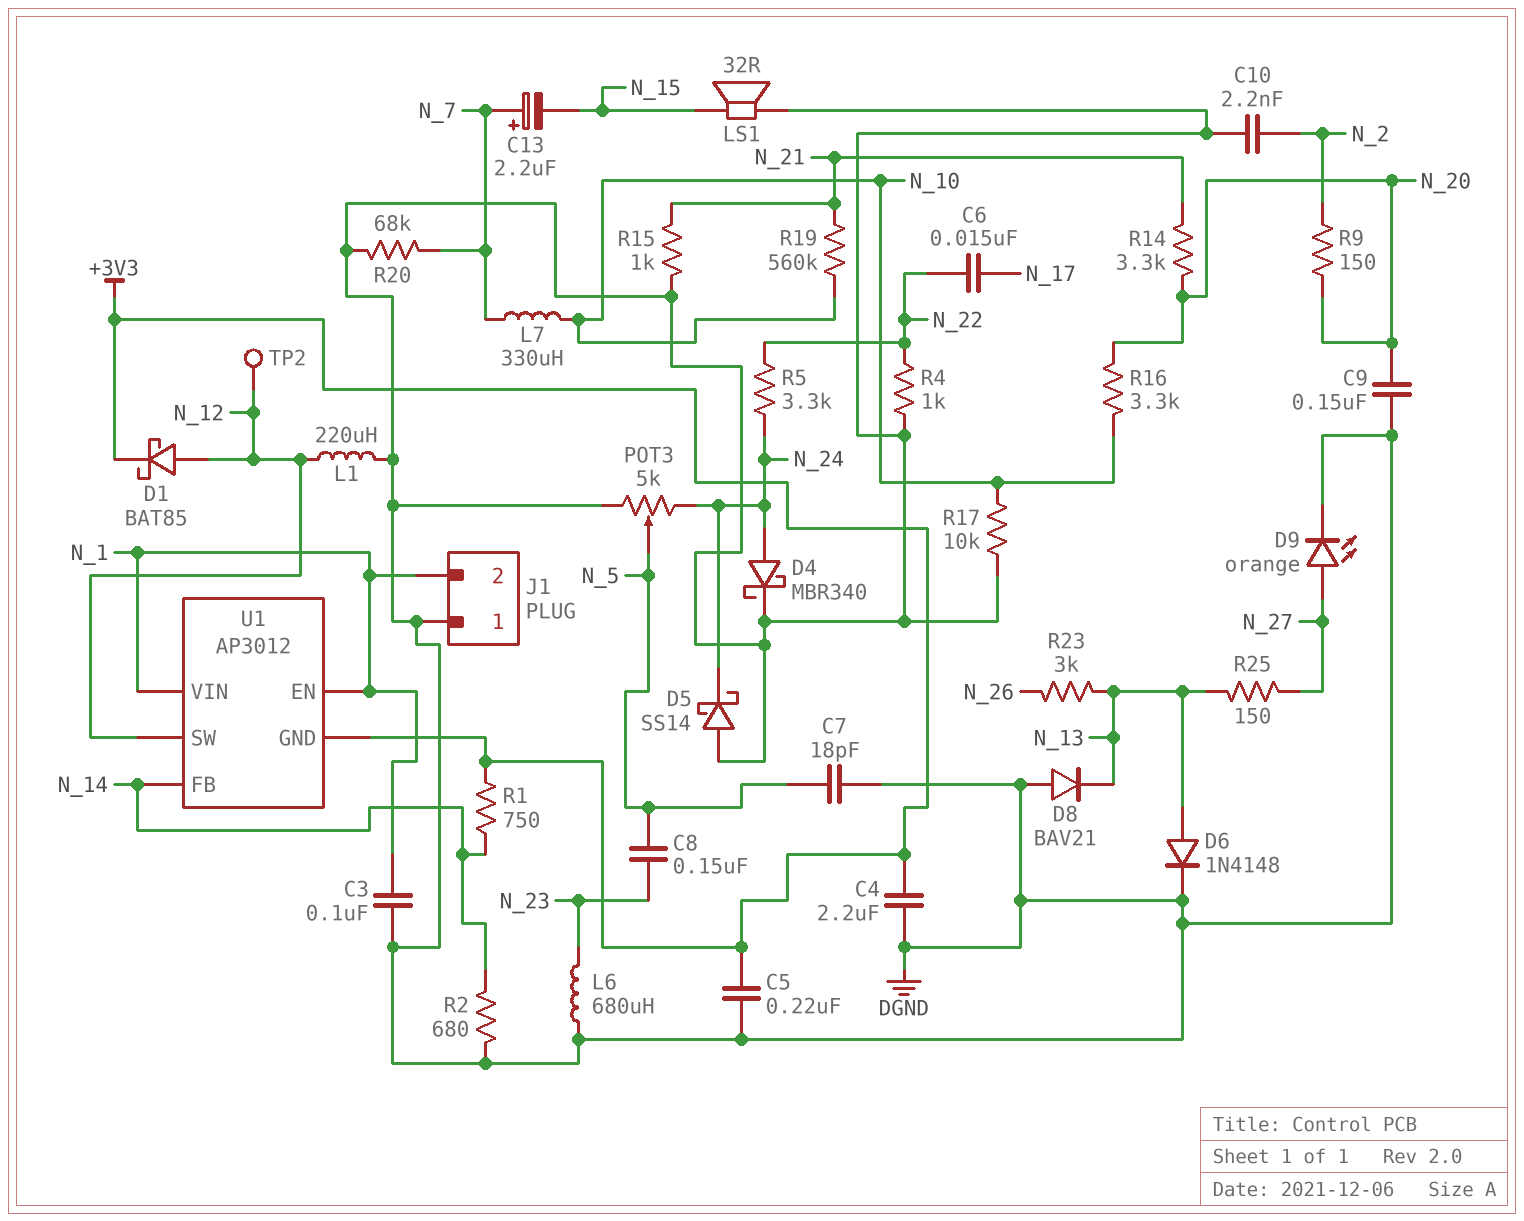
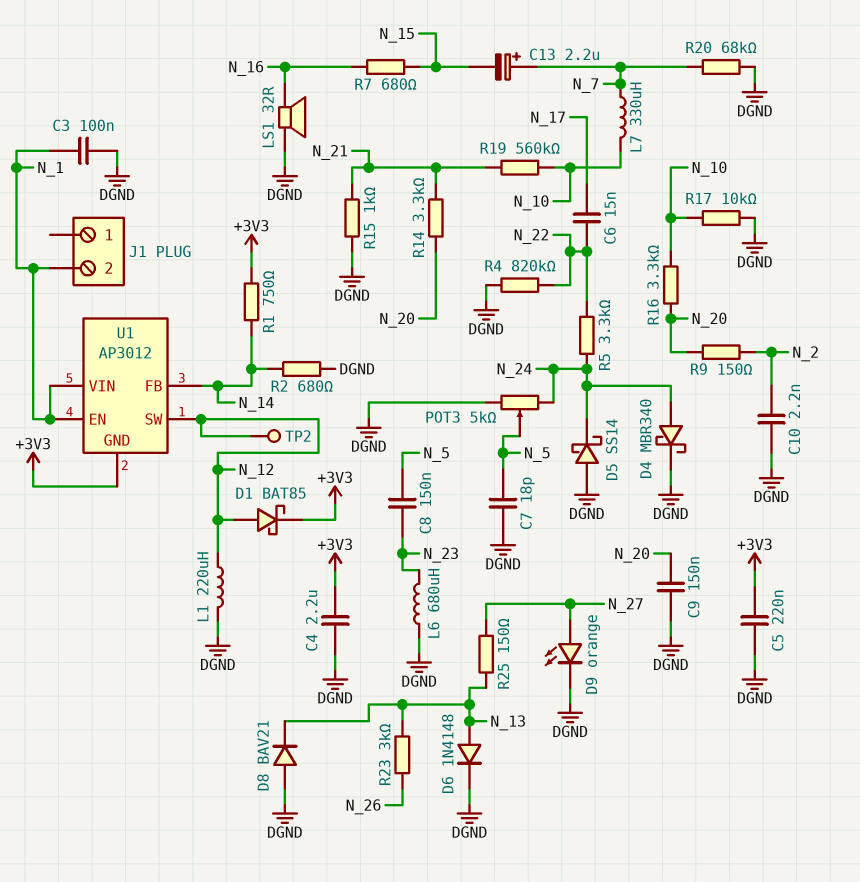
J1 pin 1: DGND -> none
LS1: speaker 32R (DGND, N_15) -> speaker 32R (DGND, N_16)
R4: 1k (DGND, N_22) -> 820k (DGND, N_22)
R7: none -> 680 (N_15, N_16)

